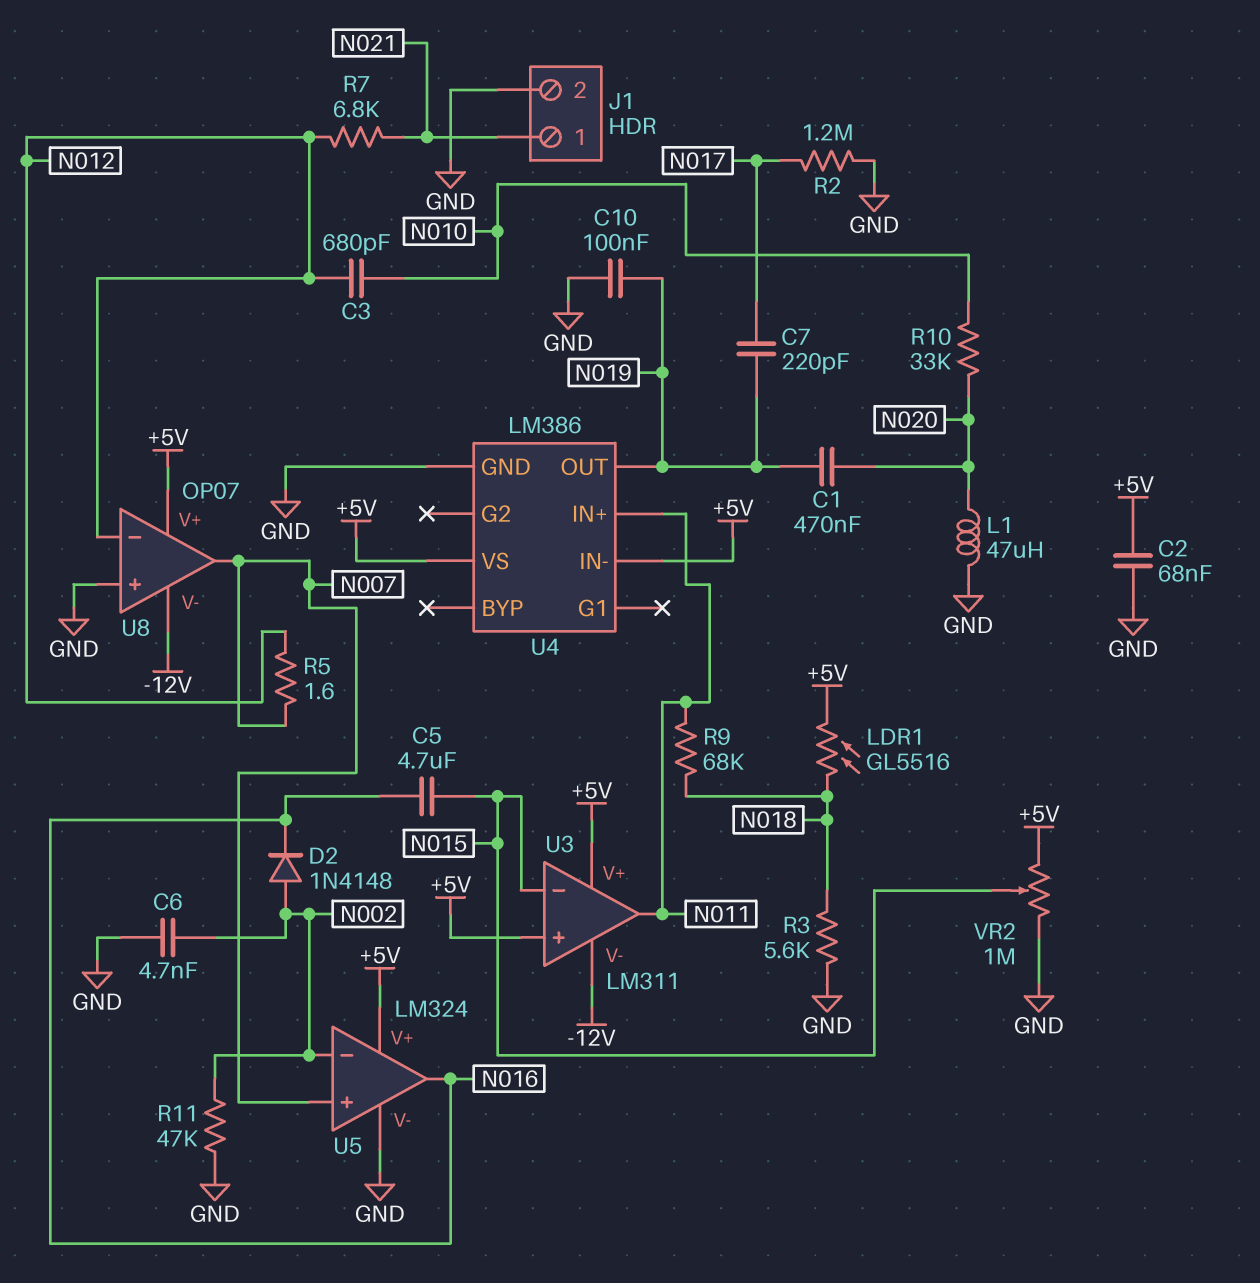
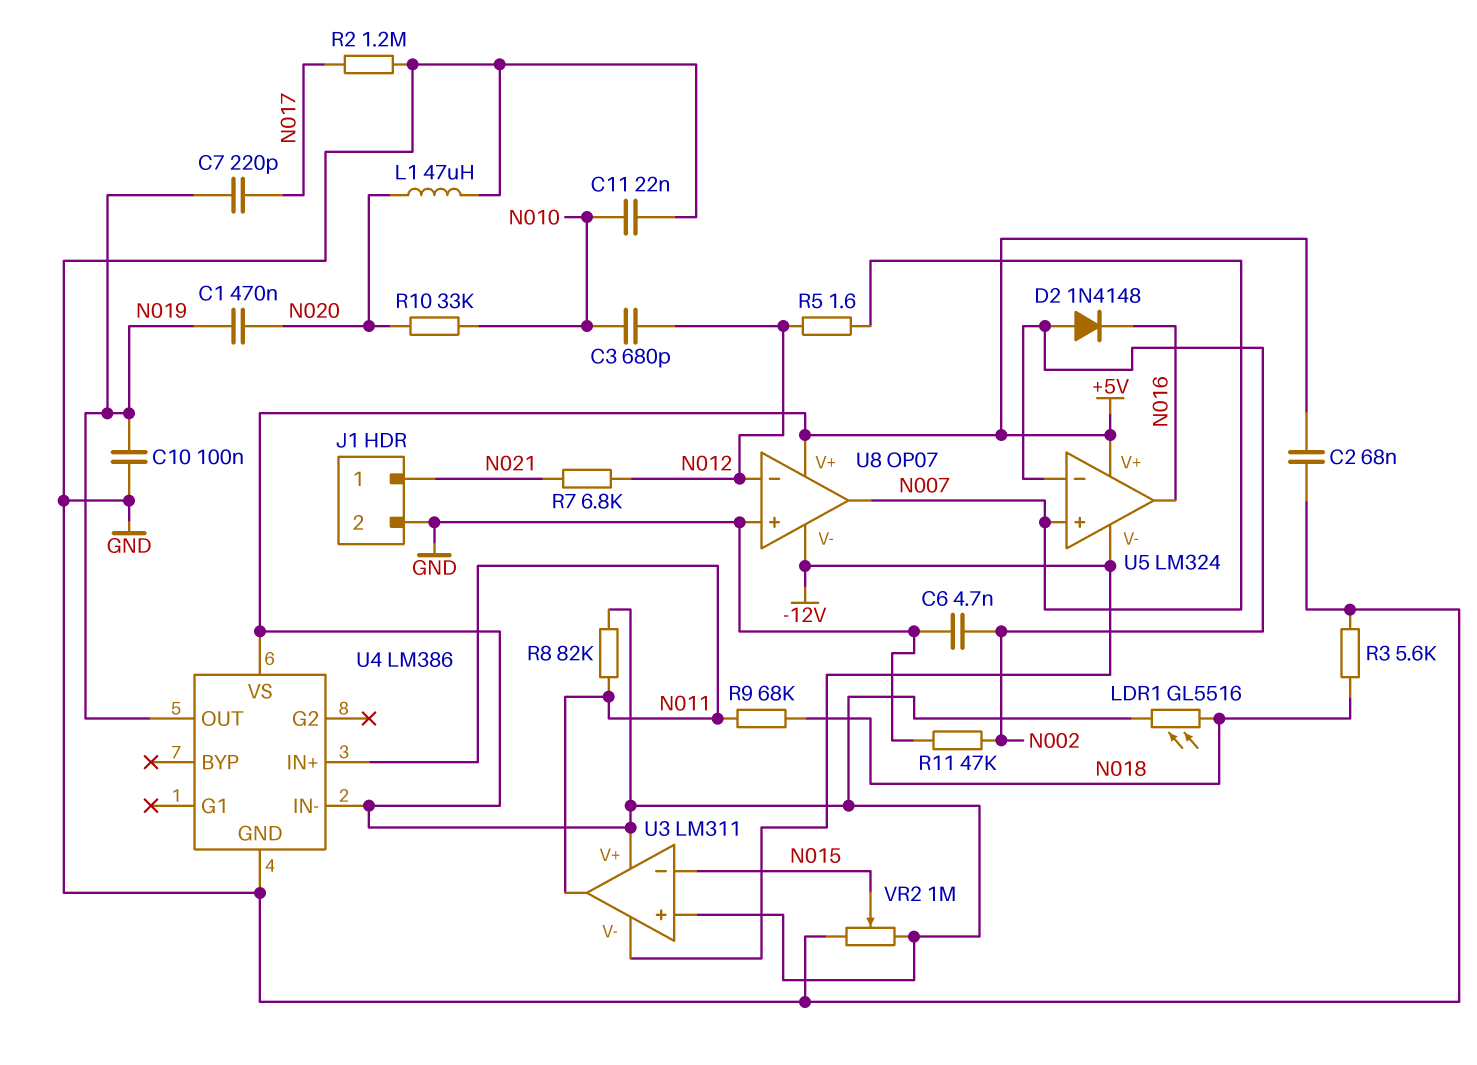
C5: 4.7uF (N015, N016) -> none
C11: none -> 22nF (GND, N010)
R8: none -> 82k (+5V, N011)
U5 pin V-: GND -> -12V

